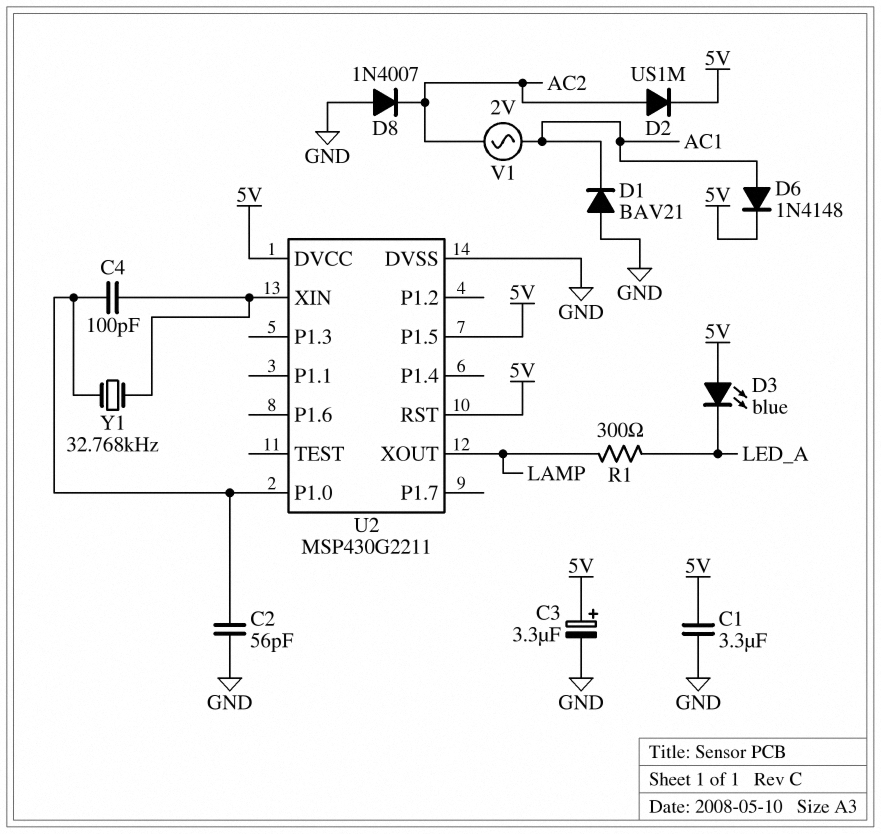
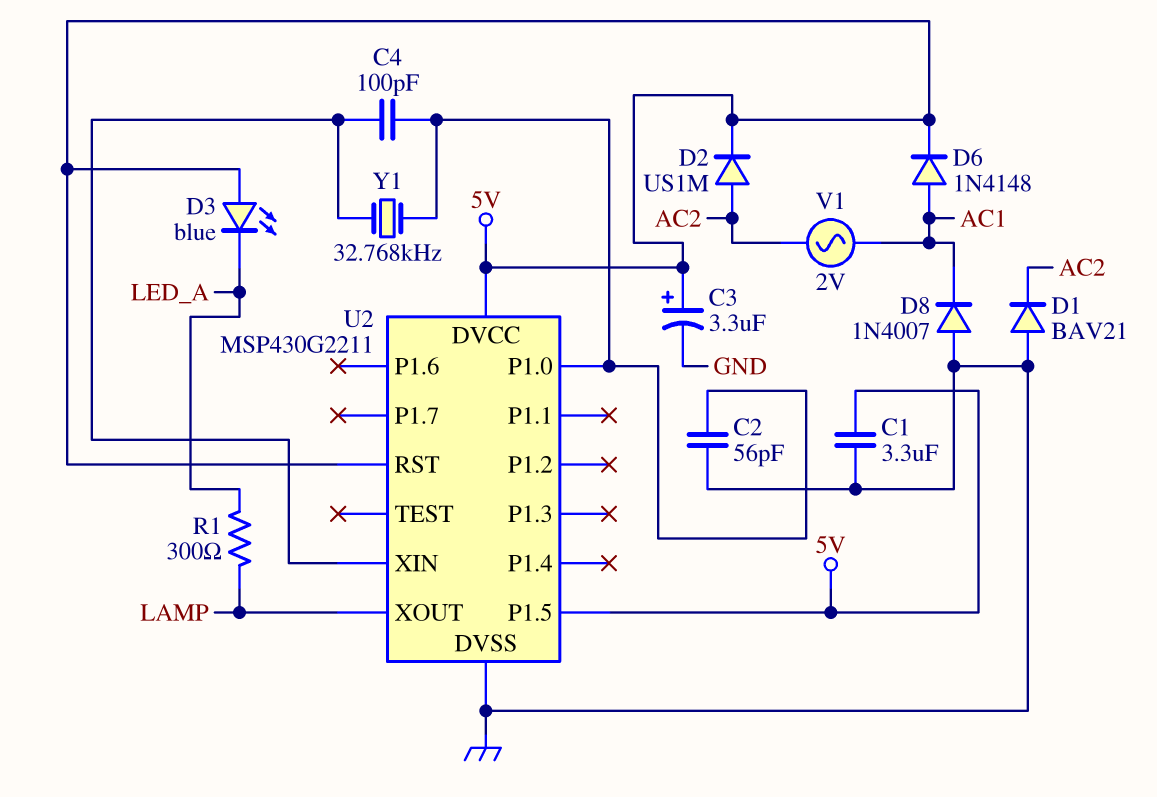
D1: diode BAV21 (A GND, K AC1) -> diode BAV21 (A GND, K AC2)
D8: diode 1N4007 (A GND, K AC2) -> diode 1N4007 (A GND, K AC1)

